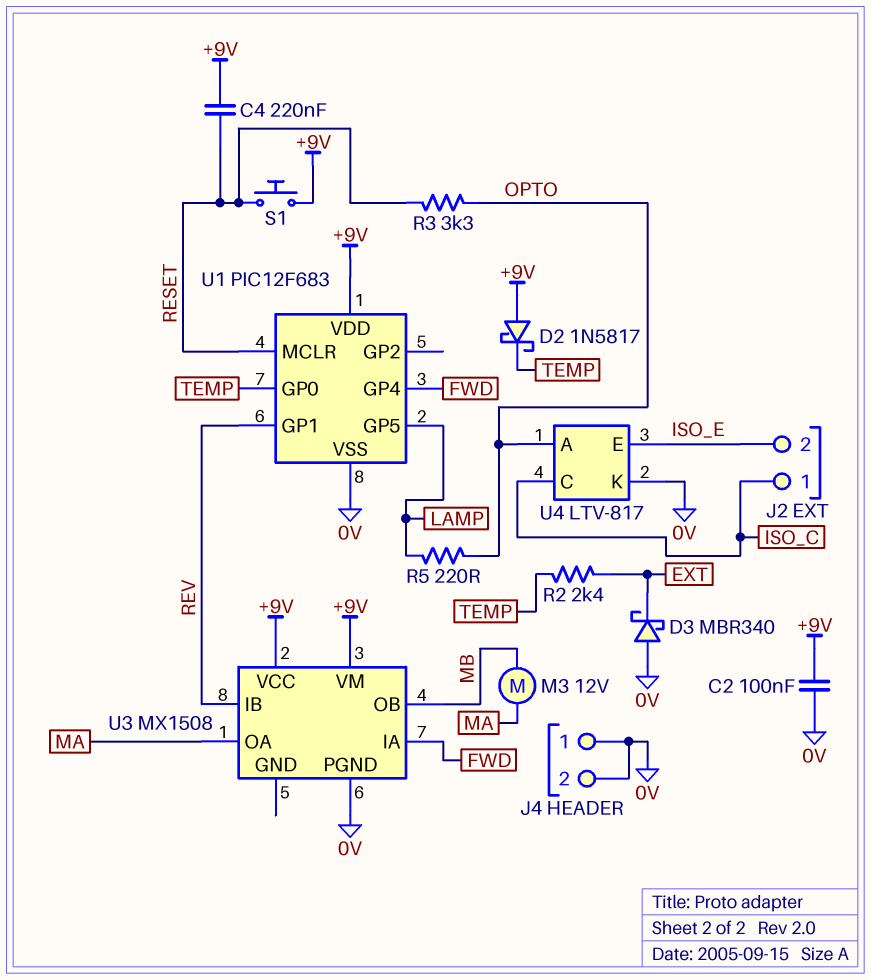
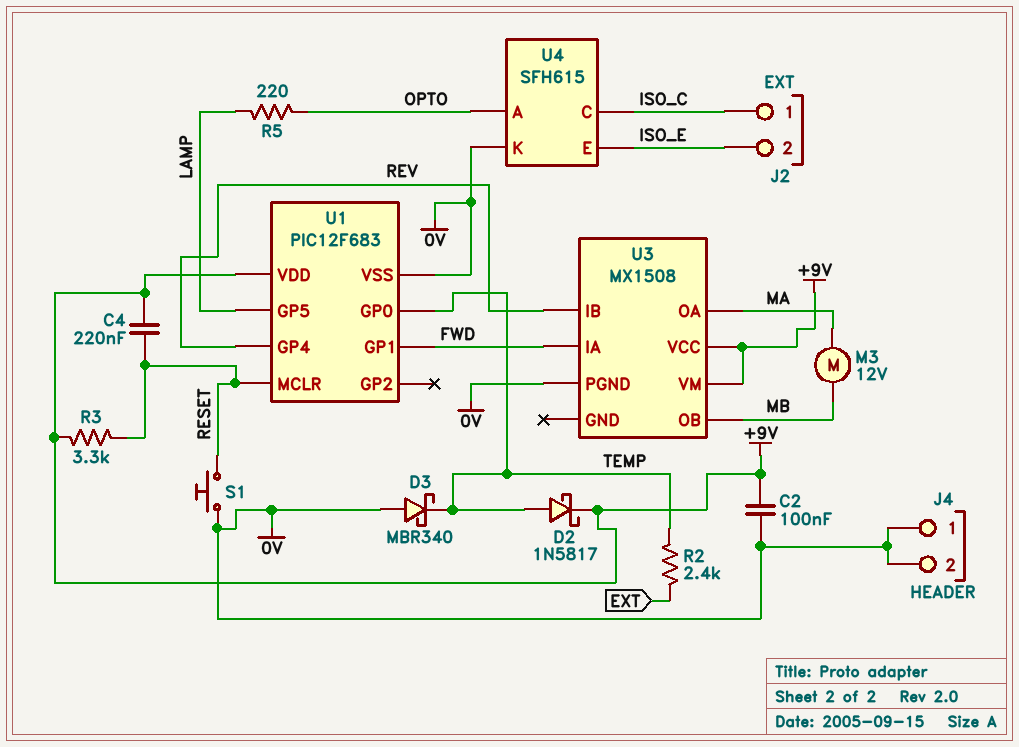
D2: schottky 1N5817 (A +9V, K TEMP) -> schottky 1N5817 (A TEMP, K +9V)
D3: schottky MBR340 (A 0V, K EXT) -> schottky MBR340 (A 0V, K TEMP)
R3: 3.3k (OPTO, RESET) -> 3.3k (+9V, RESET)
S1: button (+9V, RESET) -> button (0V, RESET)
U1 pin GP1: REV -> FWD
U1 pin GP4: FWD -> REV
U4: LTV-817 -> SFH615

